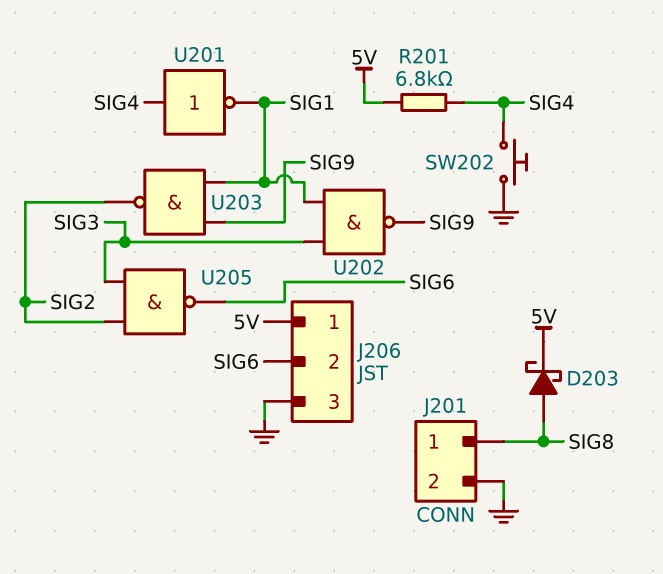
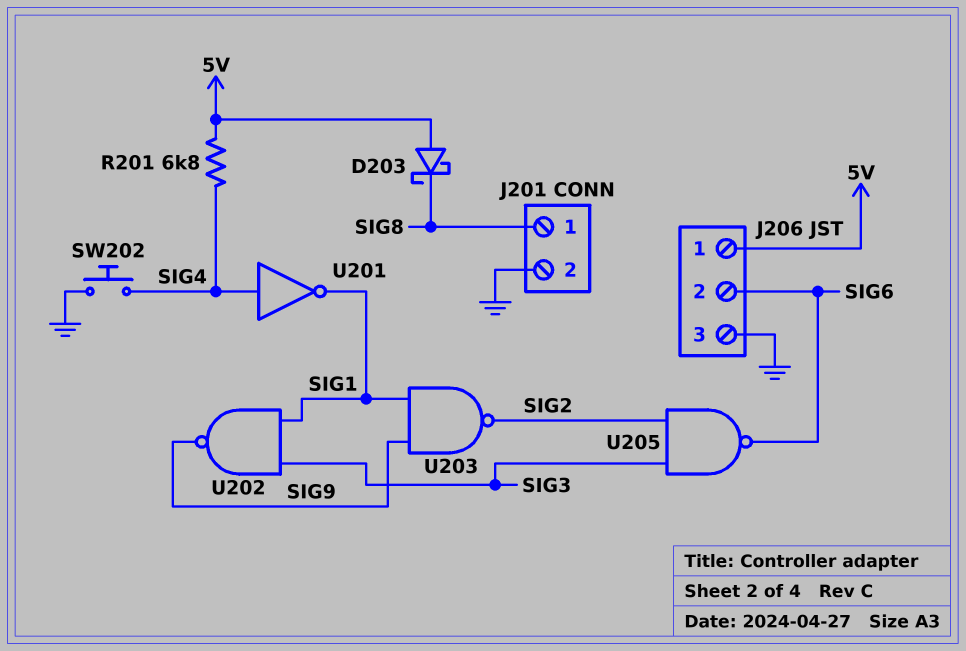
D203: schottky (A SIG8, K 5V) -> schottky (A 5V, K SIG8)

